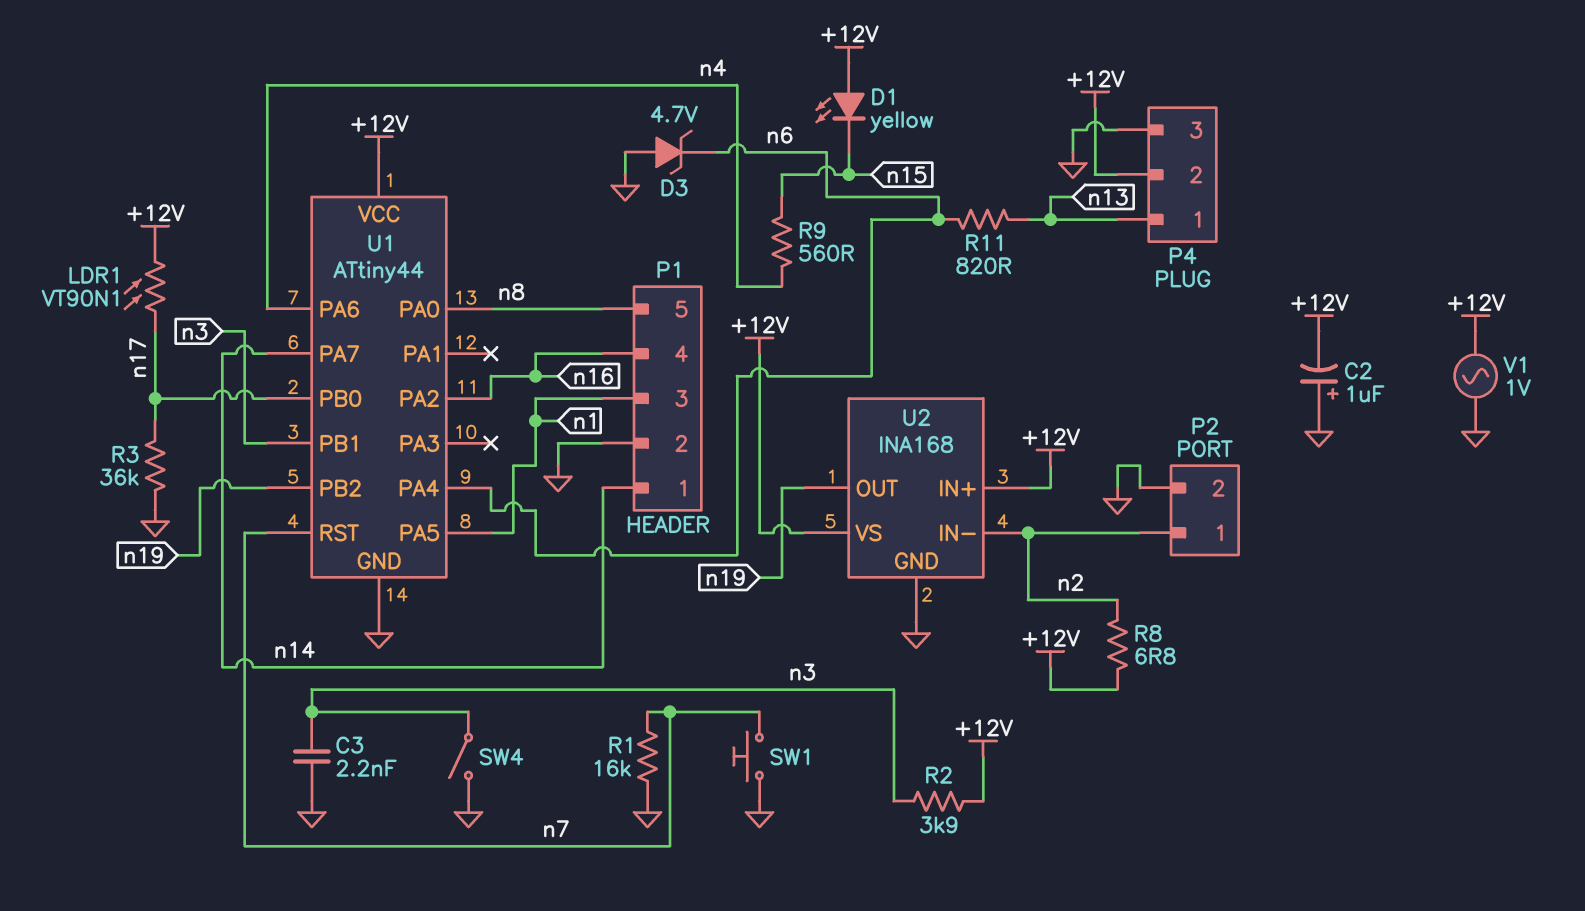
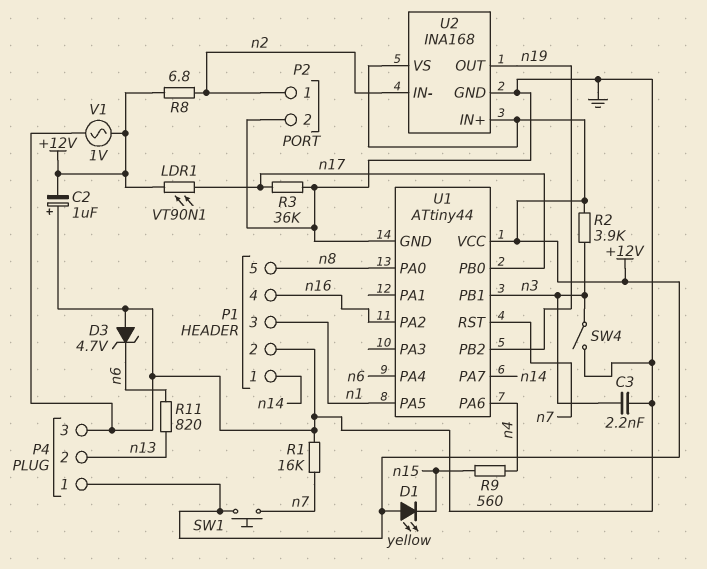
P4 pin 1: n13 -> +12V
P4 pin 2: +12V -> n13
SW1: button (GND, n7) -> button (+12V, n7)

